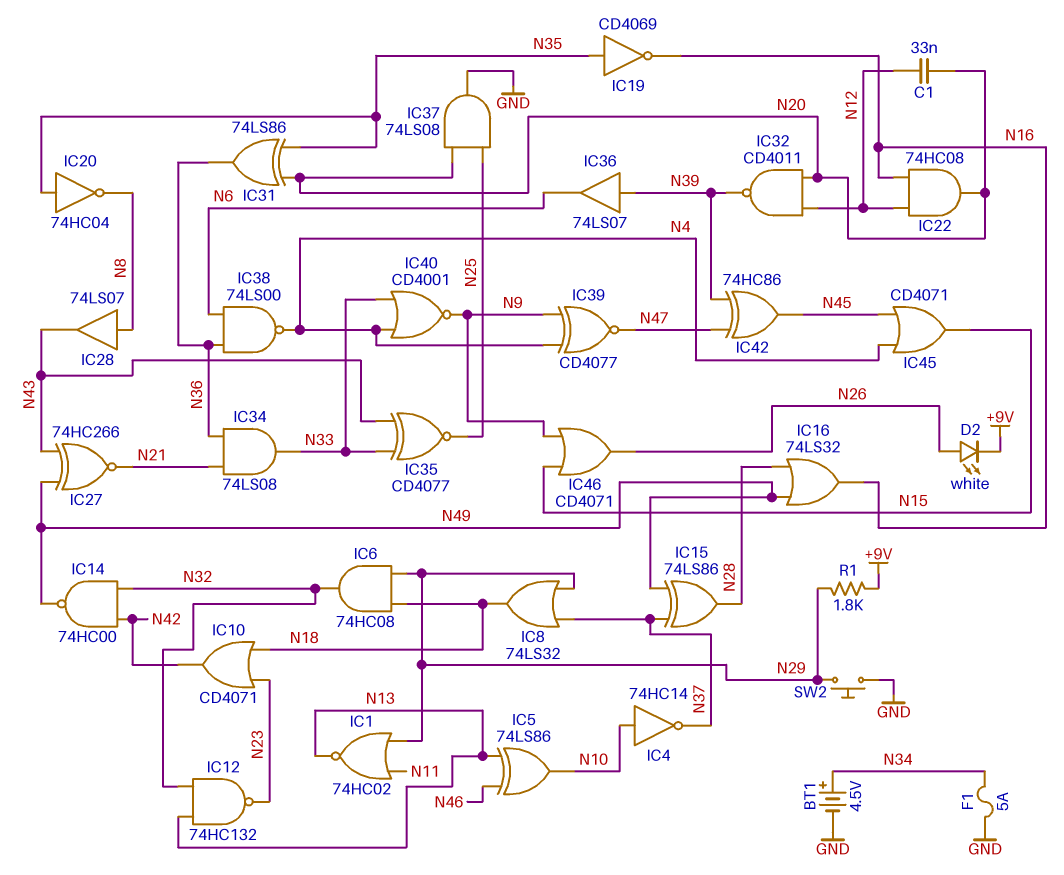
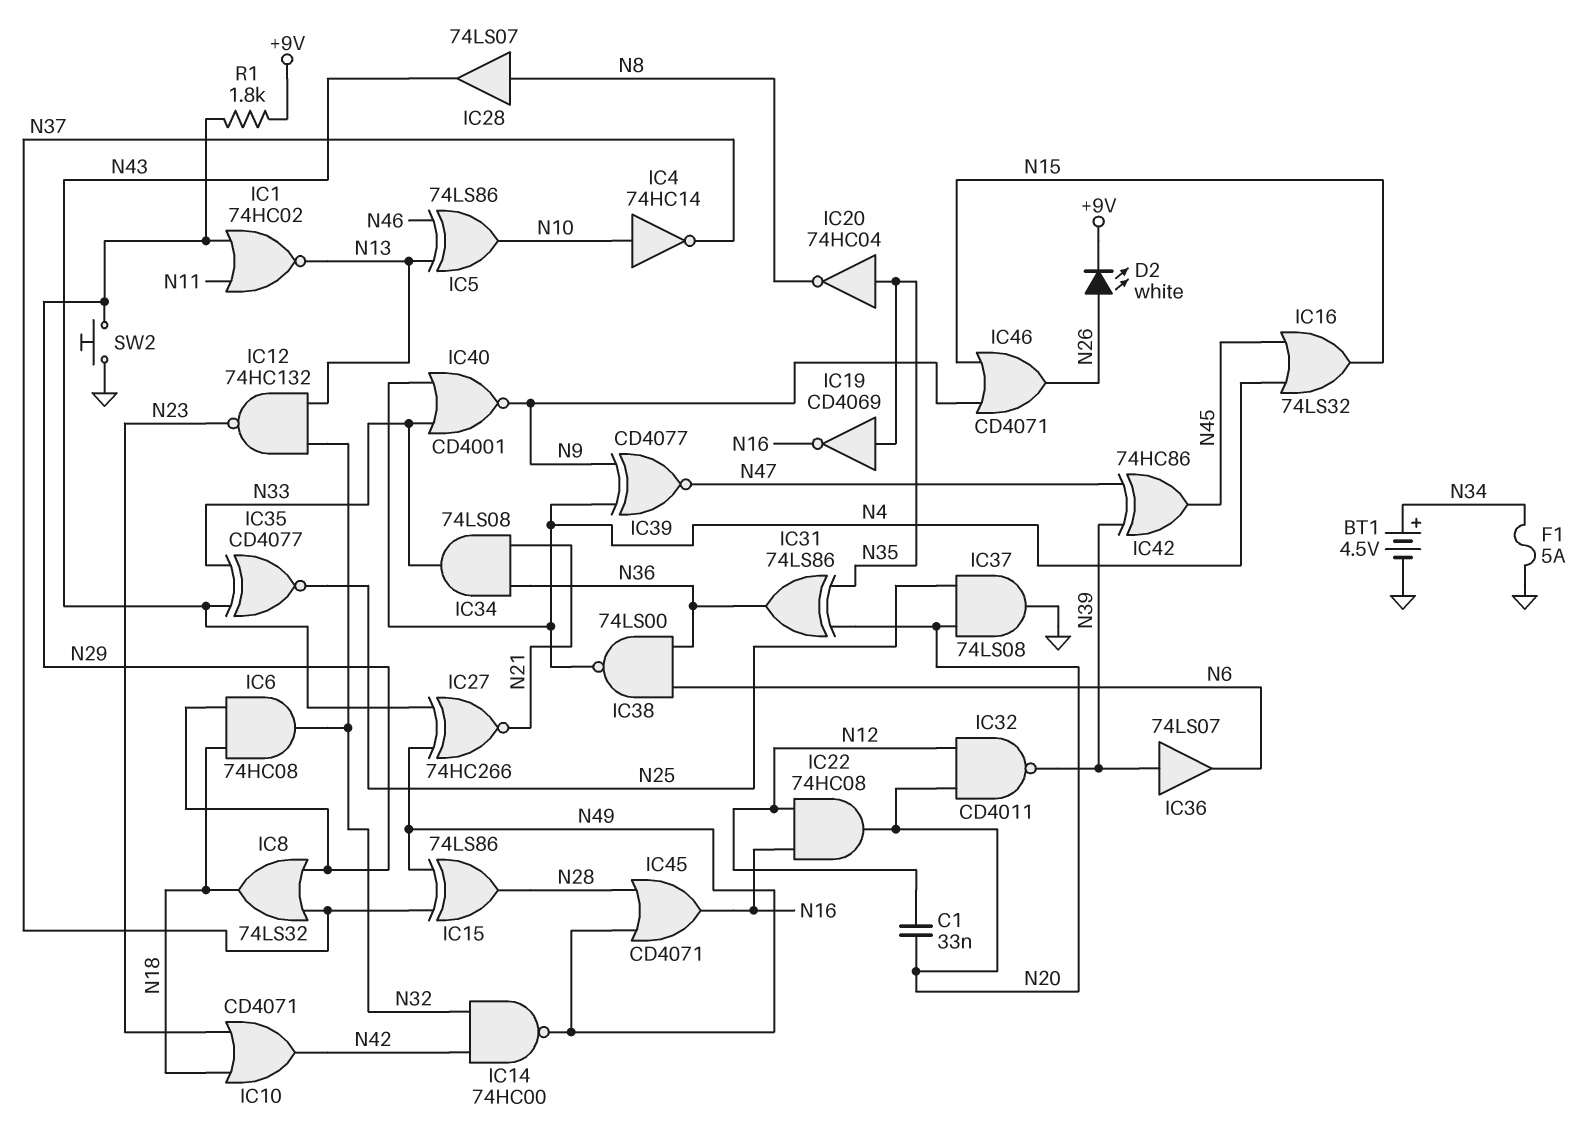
IC16: OR 74LS32 (in N28, in N49, out N16) -> OR 74LS32 (in N4, in N45, out N15)
IC45: OR CD4071 (in N4, in N45, out N15) -> OR CD4071 (in N28, in N49, out N16)

